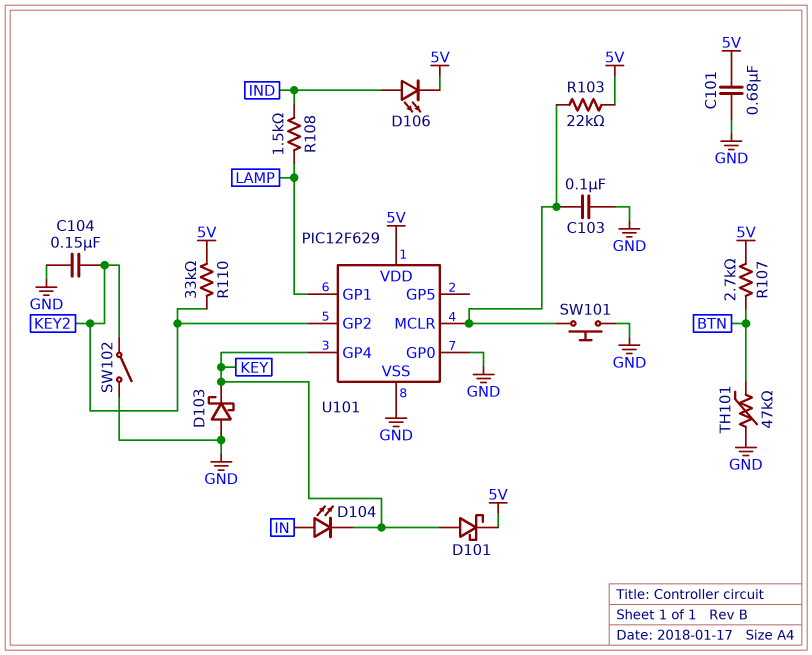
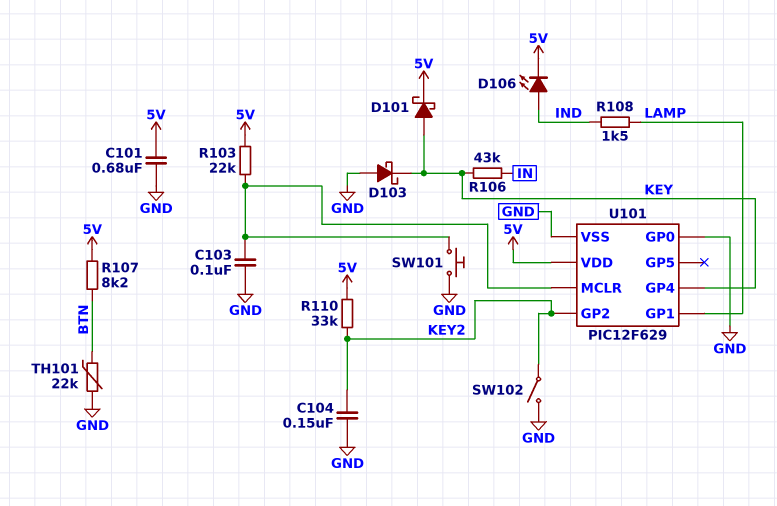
D104: LED (A IN, K KEY) -> none
R106: none -> 43k (IN, KEY)
R107: 2.7k (5V, BTN) -> 8.2k (5V, BTN)
TH101: 47k (BTN, GND) -> 22k (BTN, GND)

